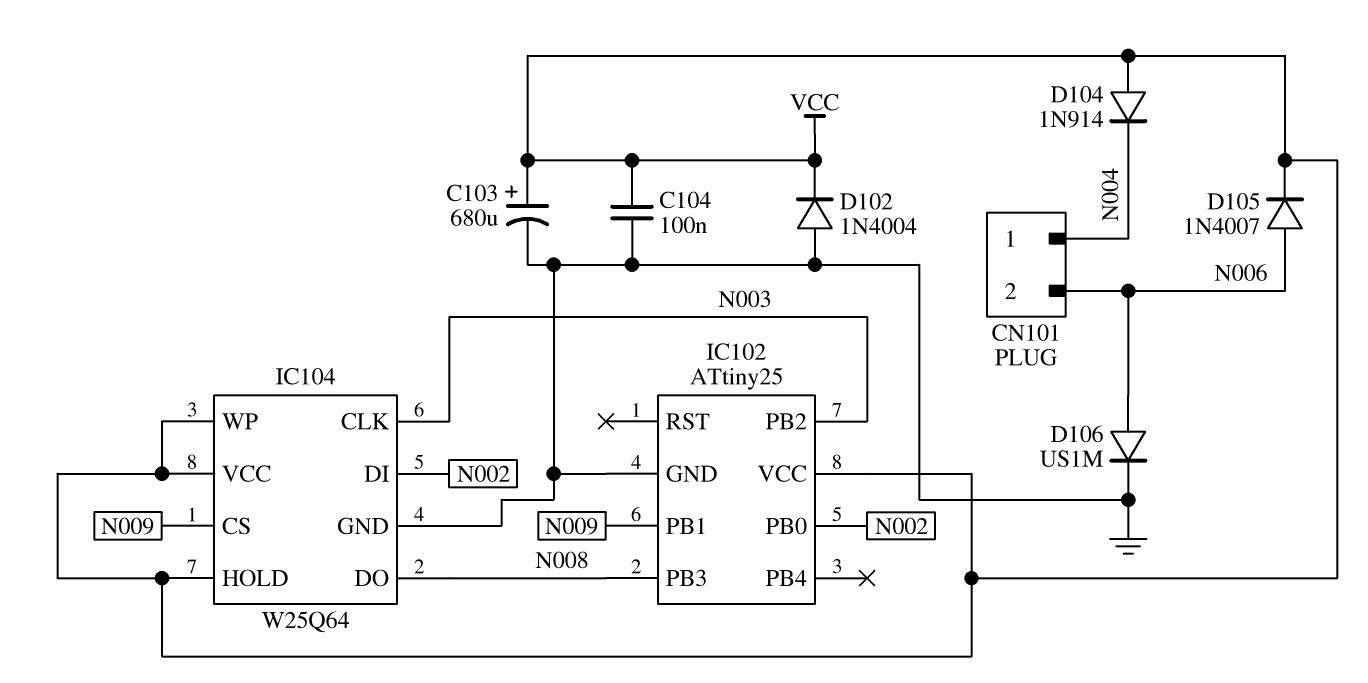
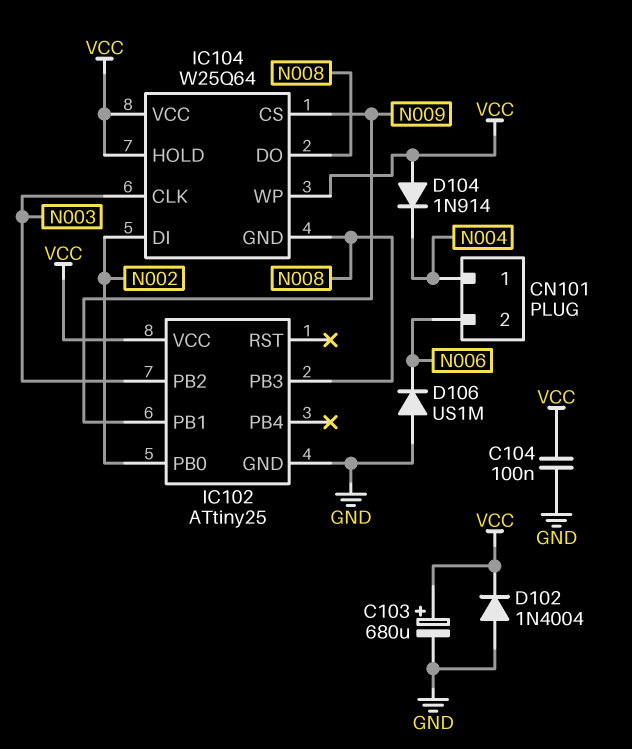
D105: diode 1N4007 (A N006, K VCC) -> none
D106: diode US1M (A N006, K GND) -> diode US1M (A GND, K N006)
IC104 pin GND: GND -> N008

